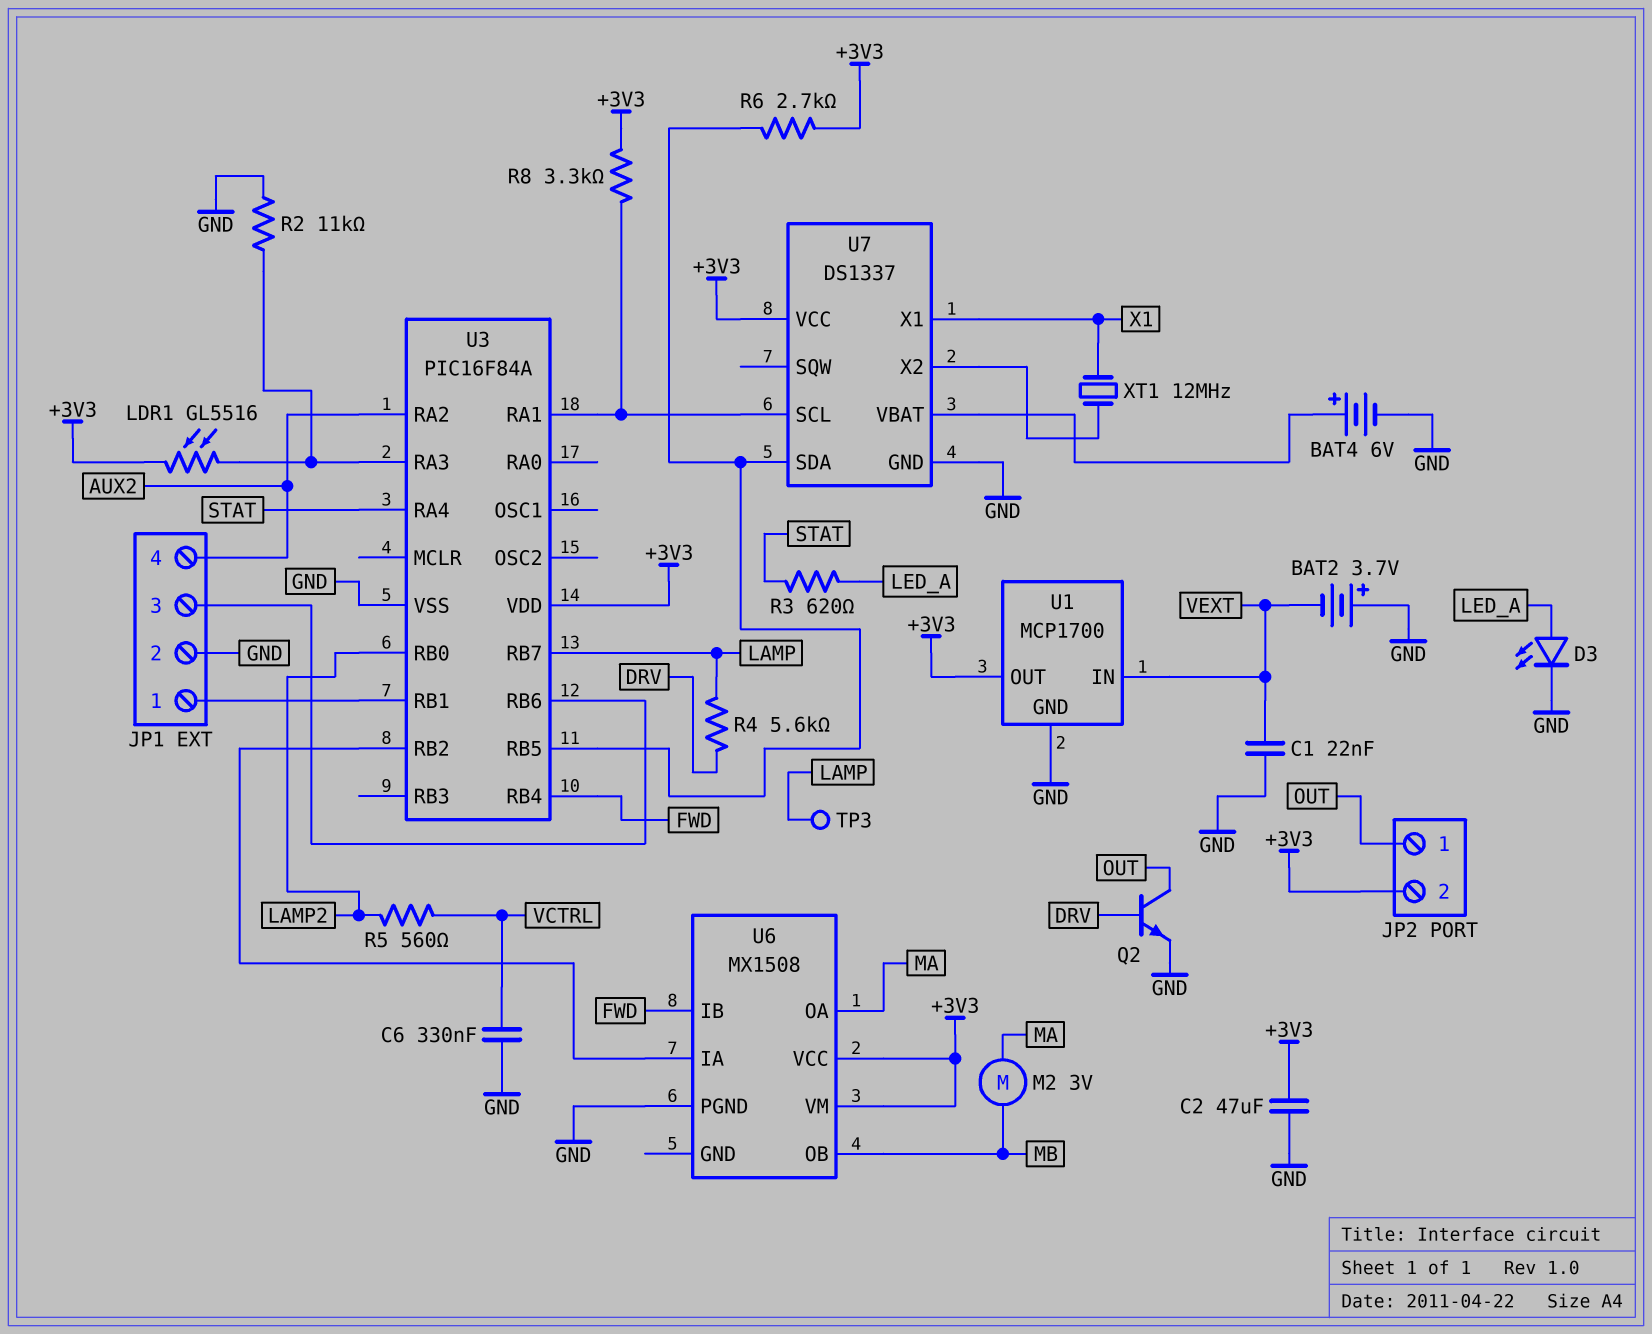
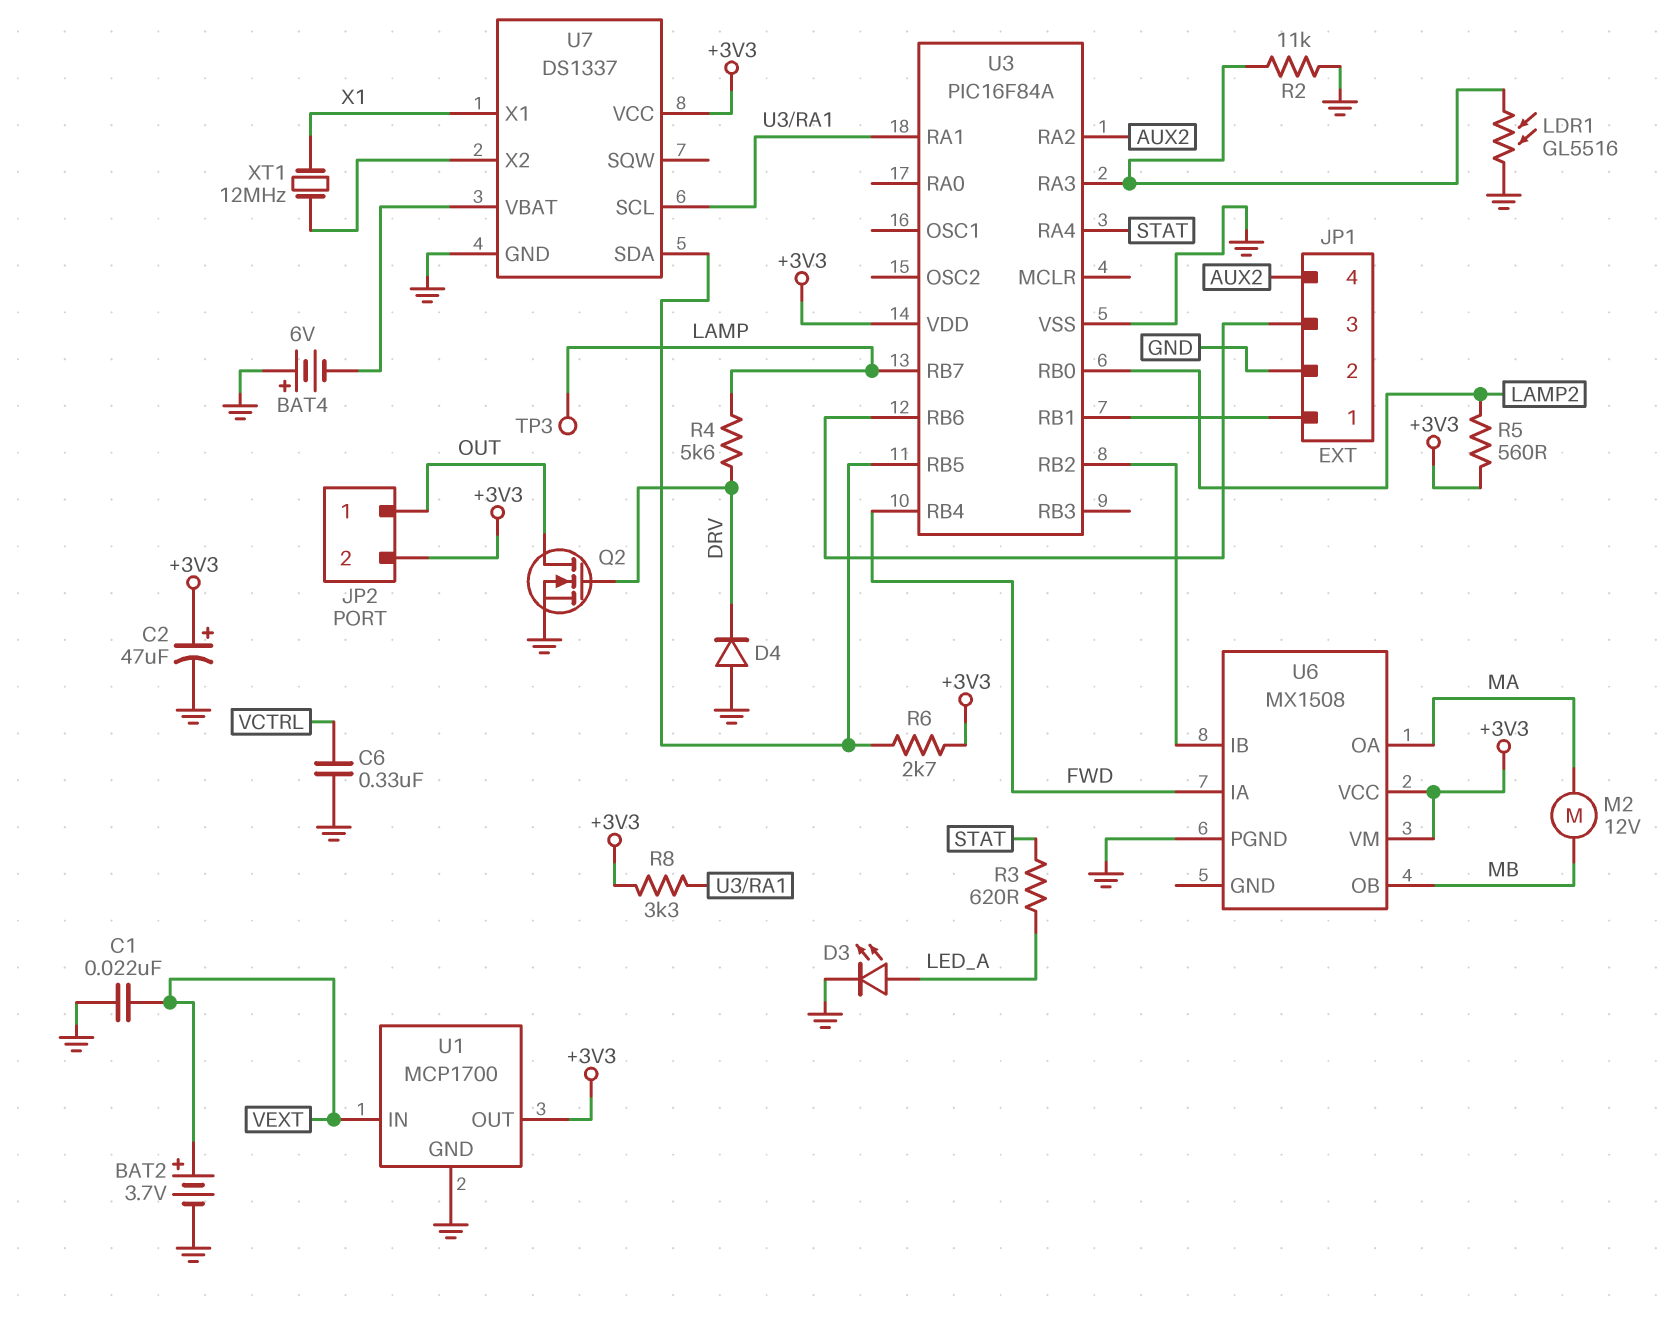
BAT2: 3.7V (plus GND, minus VEXT) -> 3.7V (plus VEXT, minus GND)
BAT4: 6V (plus U7/VBAT, minus GND) -> 6V (plus GND, minus U7/VBAT)
C2: 47uF (+3V3, GND) -> 47uF (plus +3V3, minus GND)
D4: none -> diode (A GND, K DRV)
LDR1: GL5516 (+3V3, U3/RA3) -> GL5516 (GND, U3/RA3)
M2: motor 3V (MA, MB) -> motor 12V (MA, MB)
Q2: NPN (B DRV, C OUT, E GND) -> NMOS (G DRV, D OUT, S GND)
R5: 560 (LAMP2, VCTRL) -> 560 (+3V3, LAMP2)
U6 pin IA: U3/RB2 -> FWD
U6 pin IB: FWD -> U3/RB2

